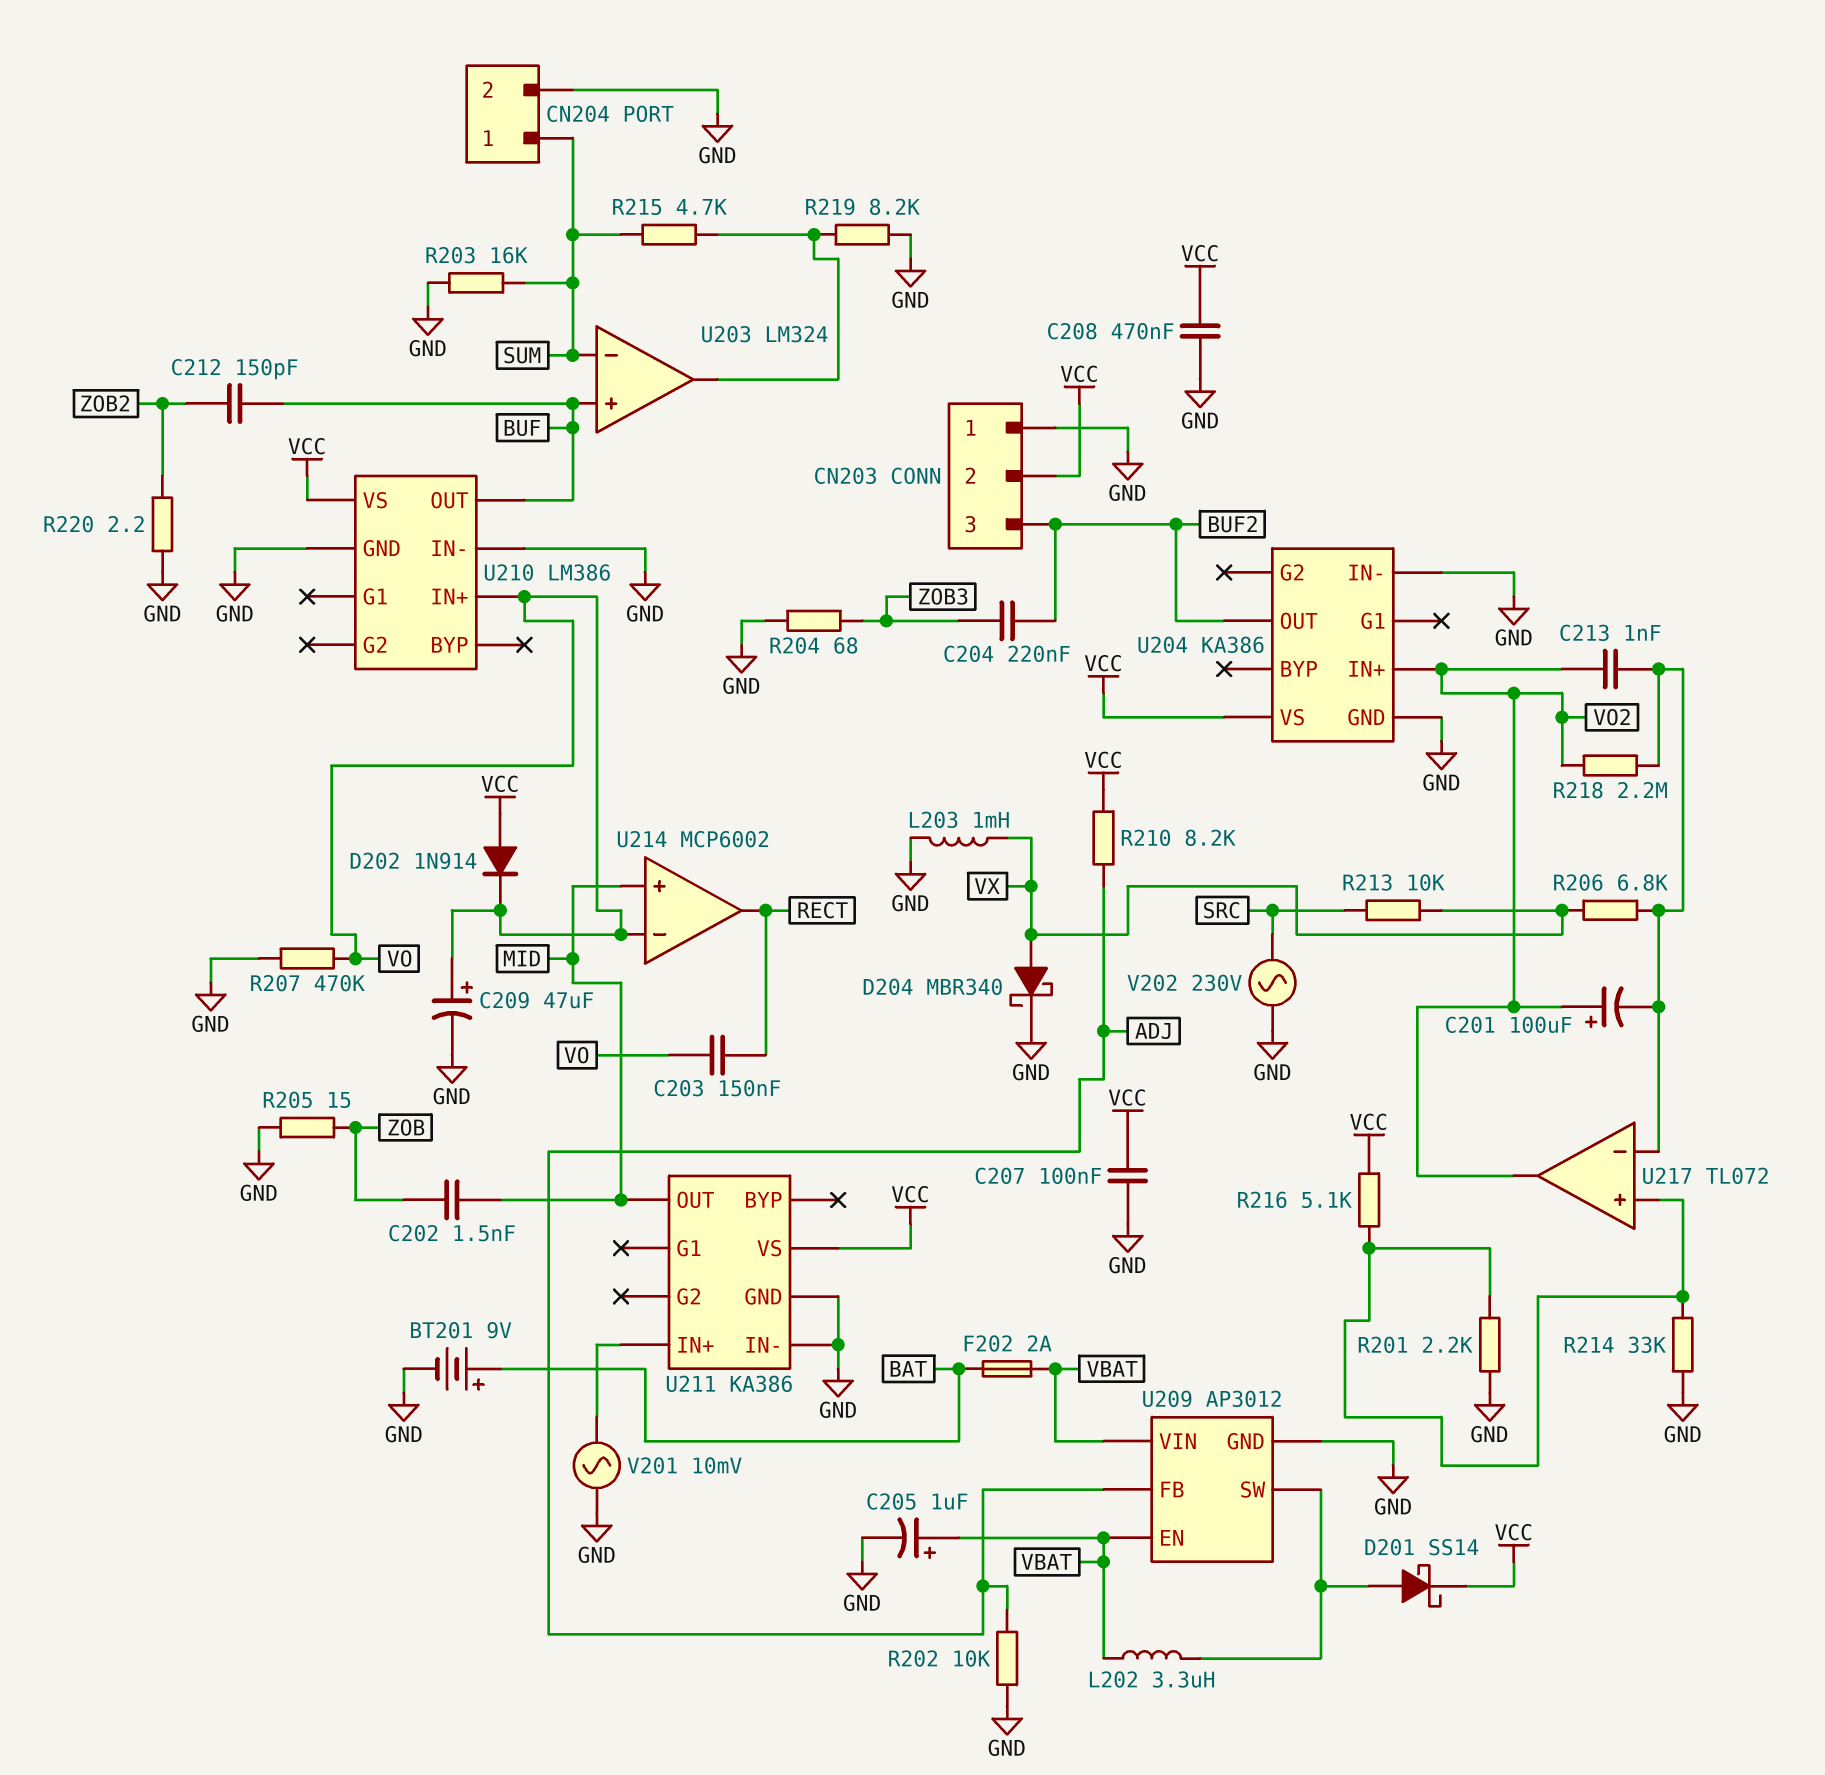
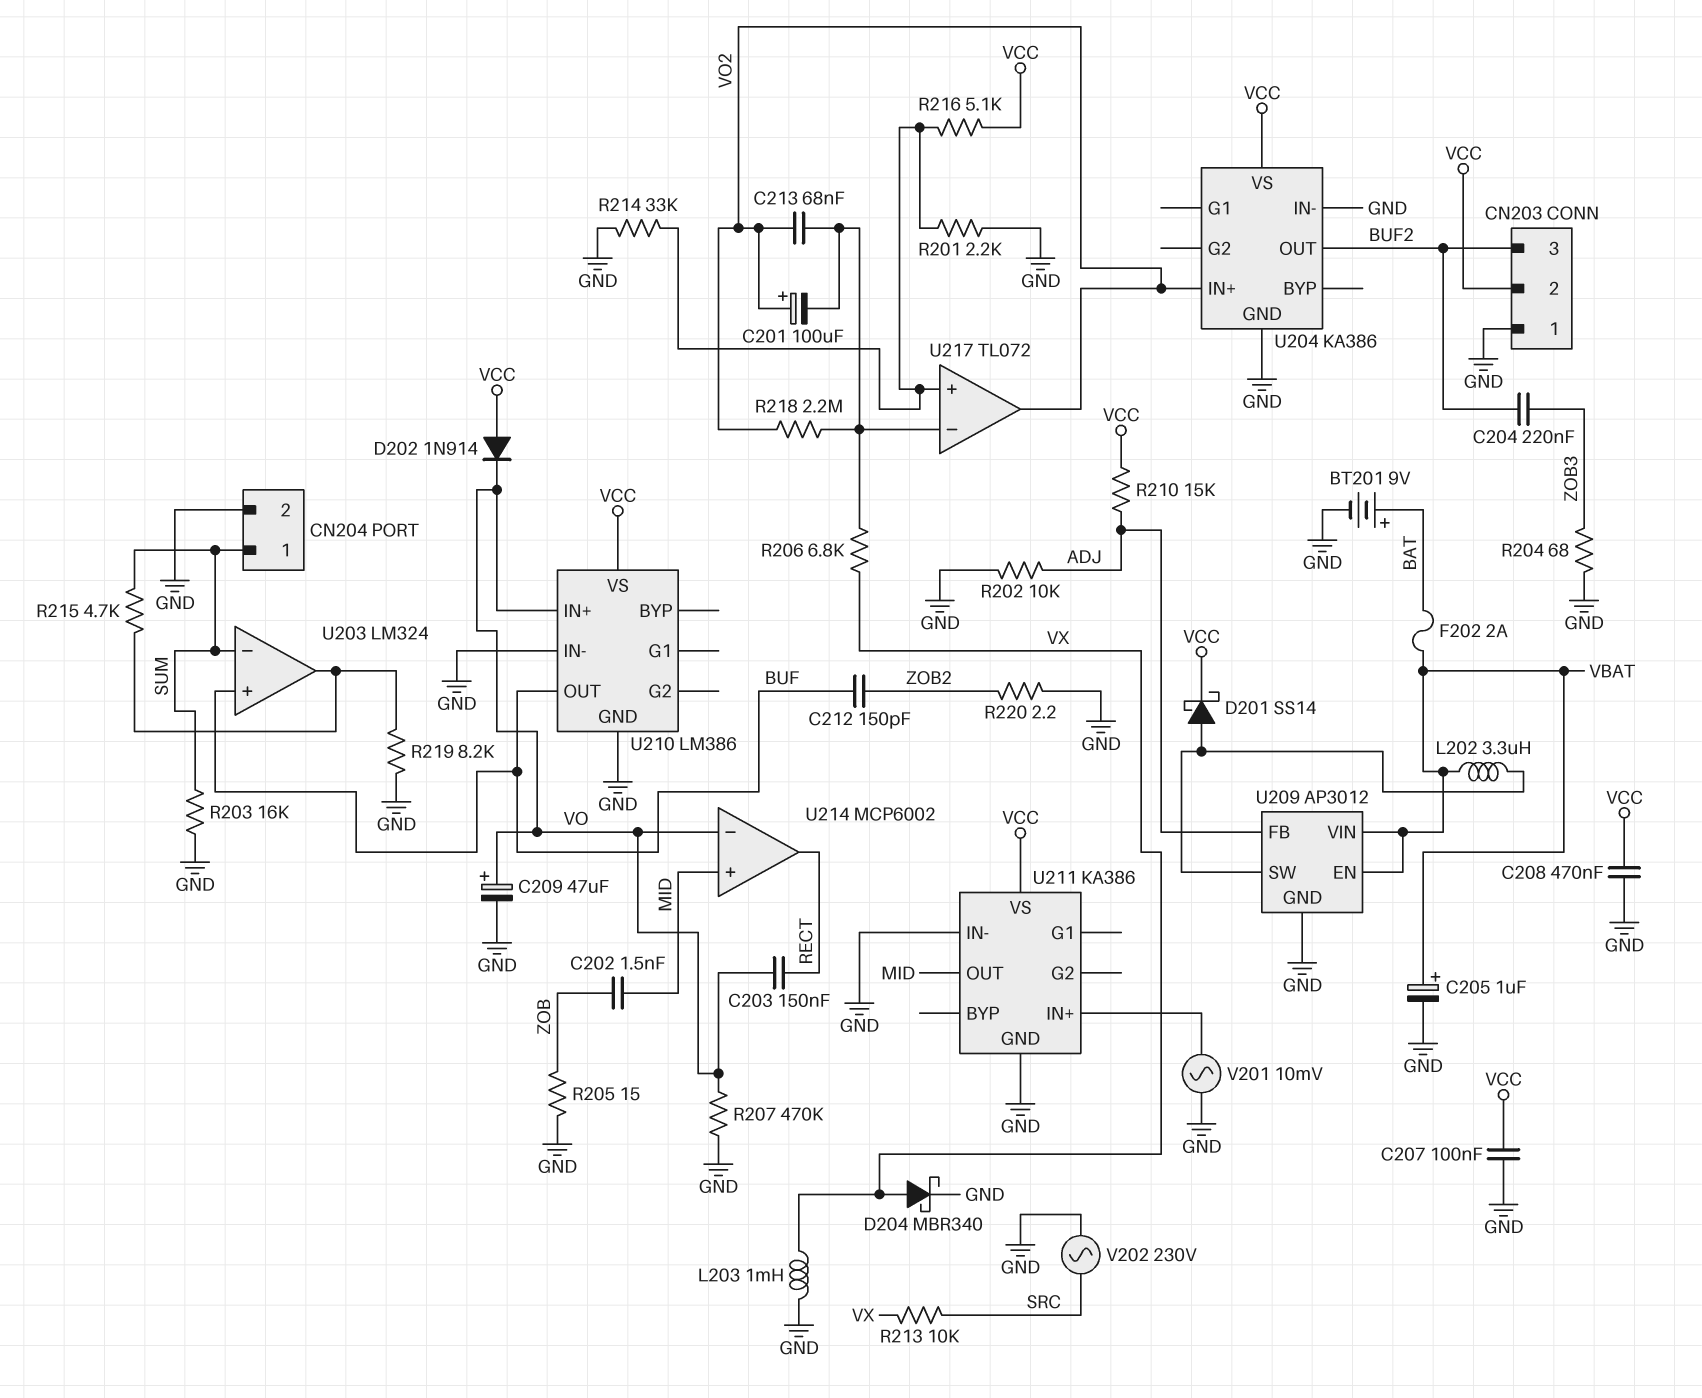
C213: 1nF (U217/in-, VO2) -> 68nF (U217/in-, VO2)
R210: 8.2k (ADJ, VCC) -> 15k (ADJ, VCC)

